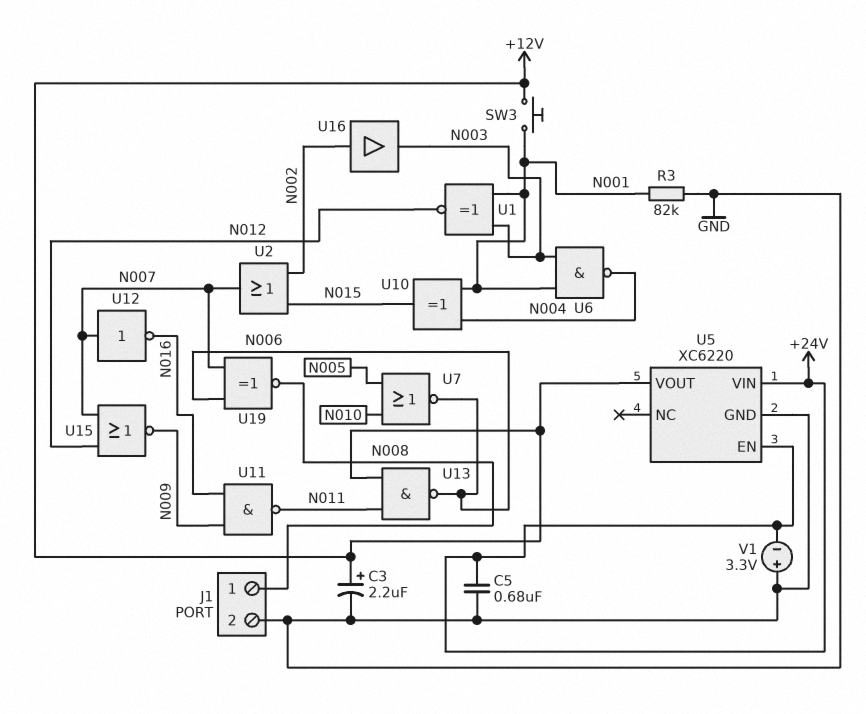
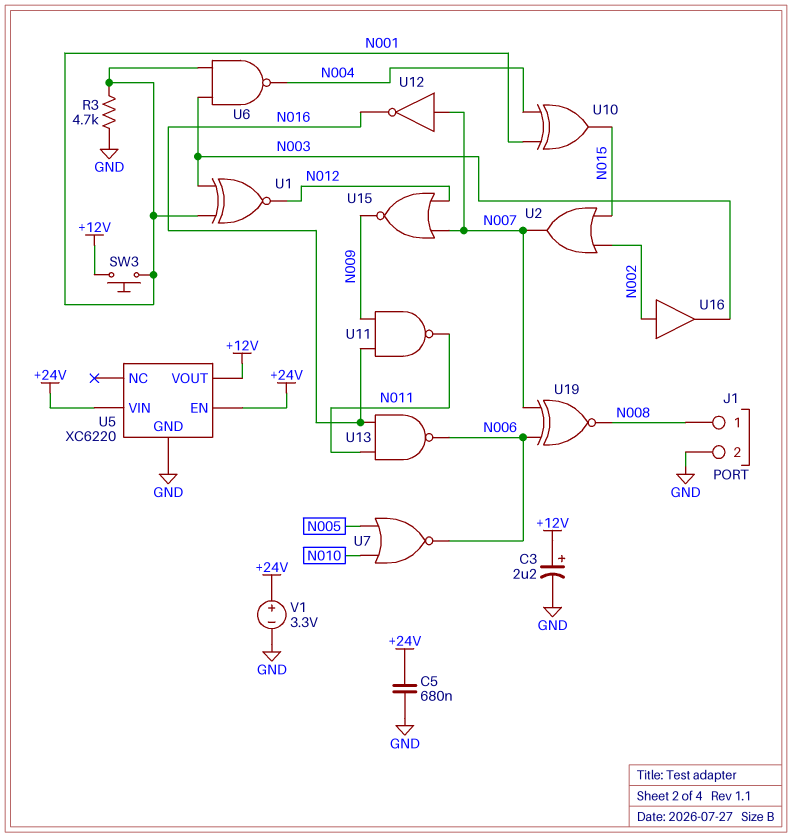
R3: 82k (GND, N001) -> 4.7k (GND, N001)
U13: NAND (in +12V, in N011, out N006) -> NAND (in N011, in N016, out N006)
V1: 3.3V (plus GND, minus +24V) -> 3.3V (plus +24V, minus GND)

